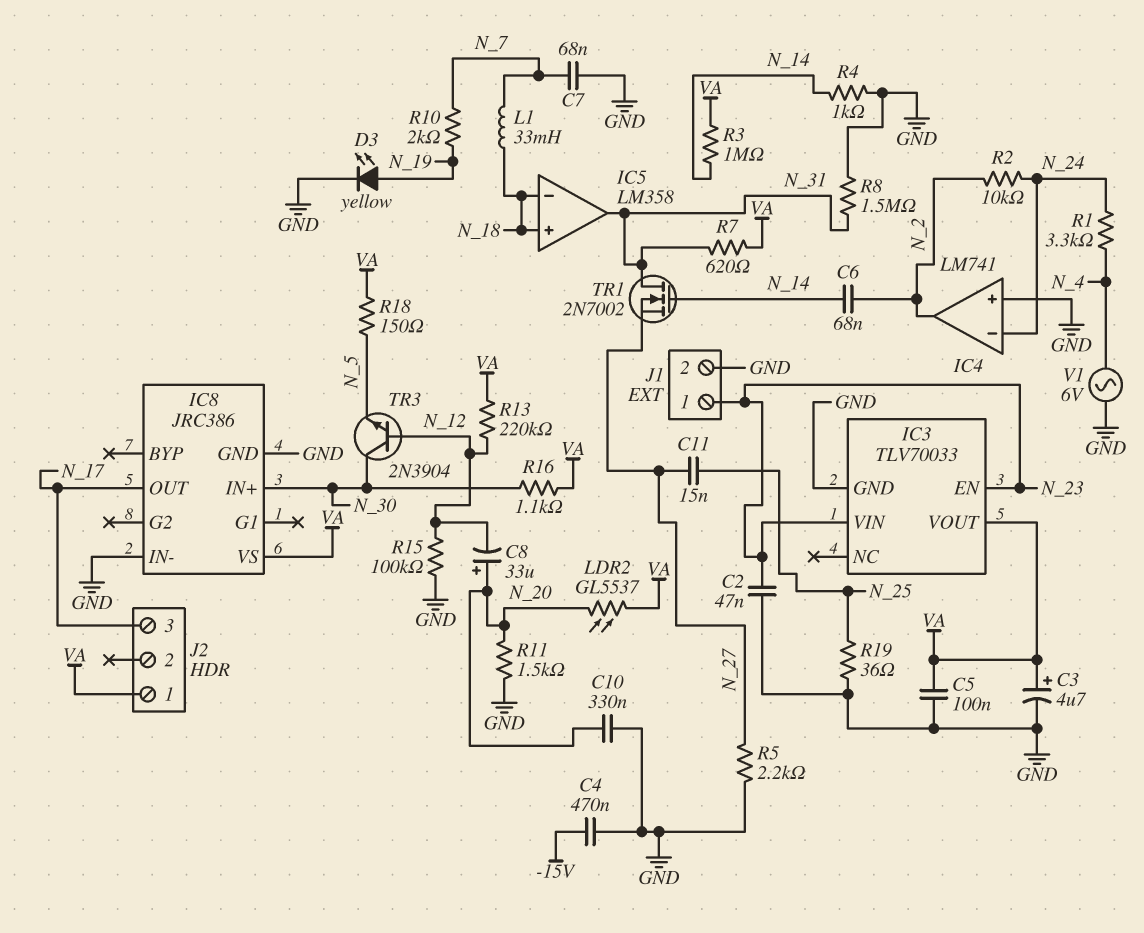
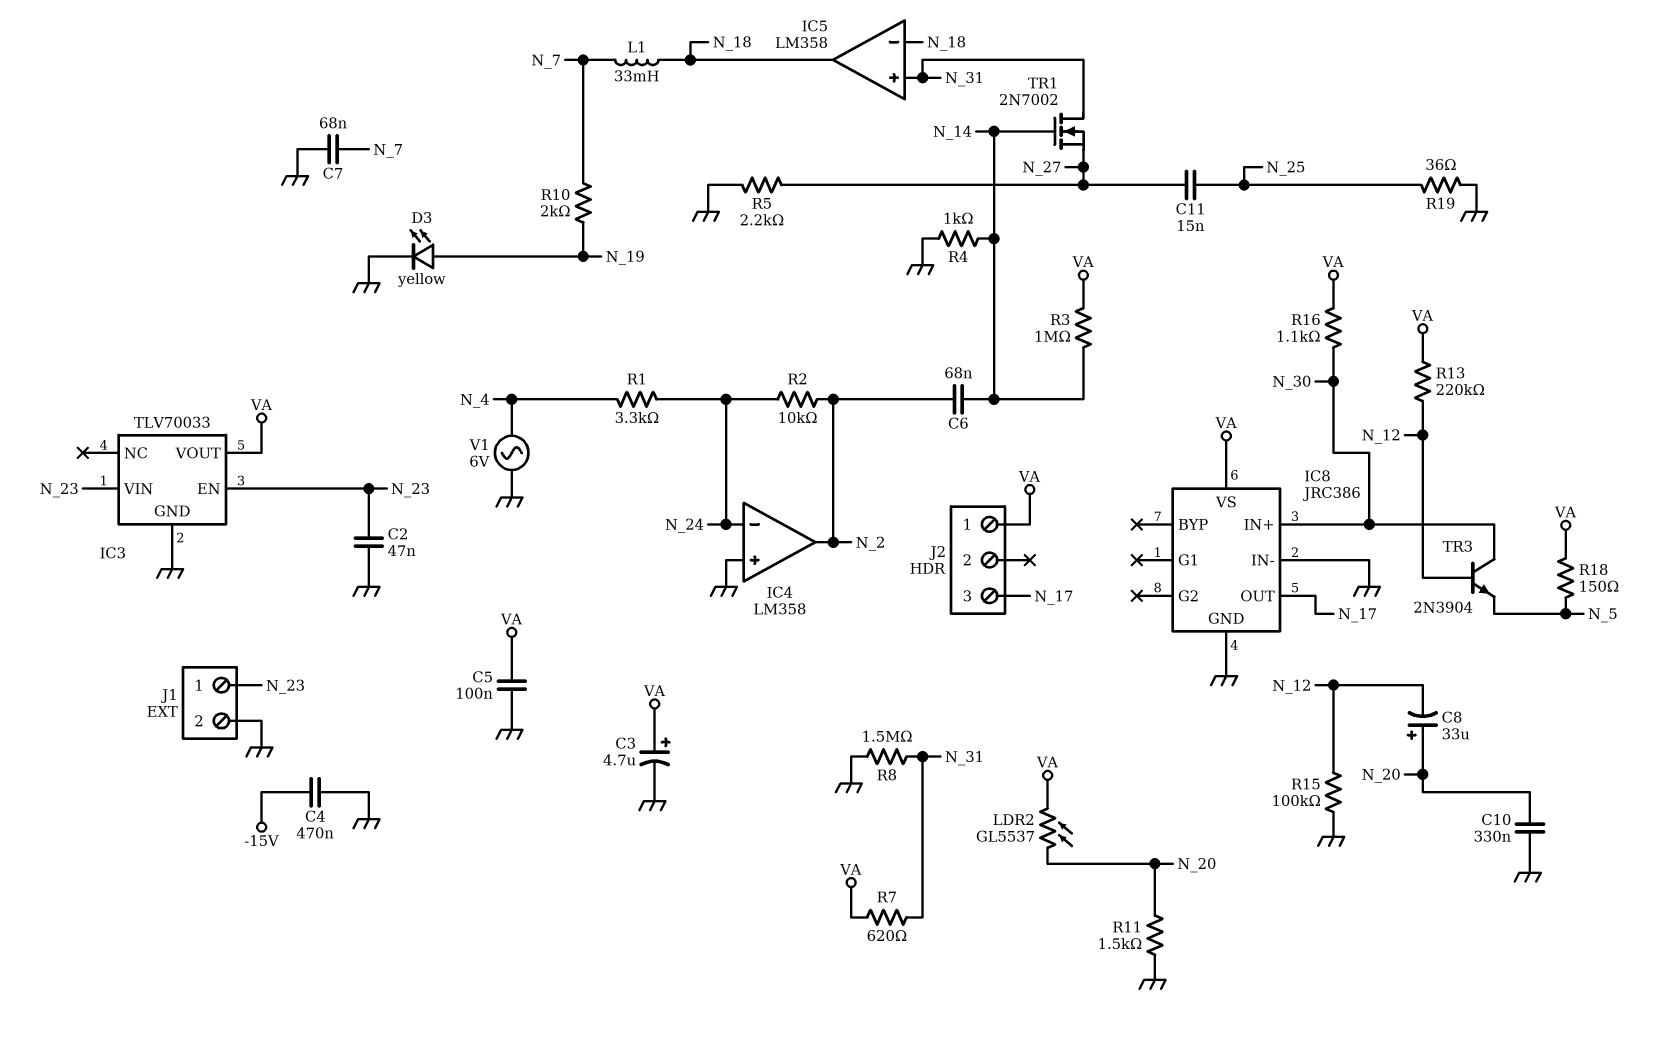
IC4: LM741 -> LM358
IC5 pin in+: N_18 -> N_31
IC5 pin out: N_31 -> N_18

